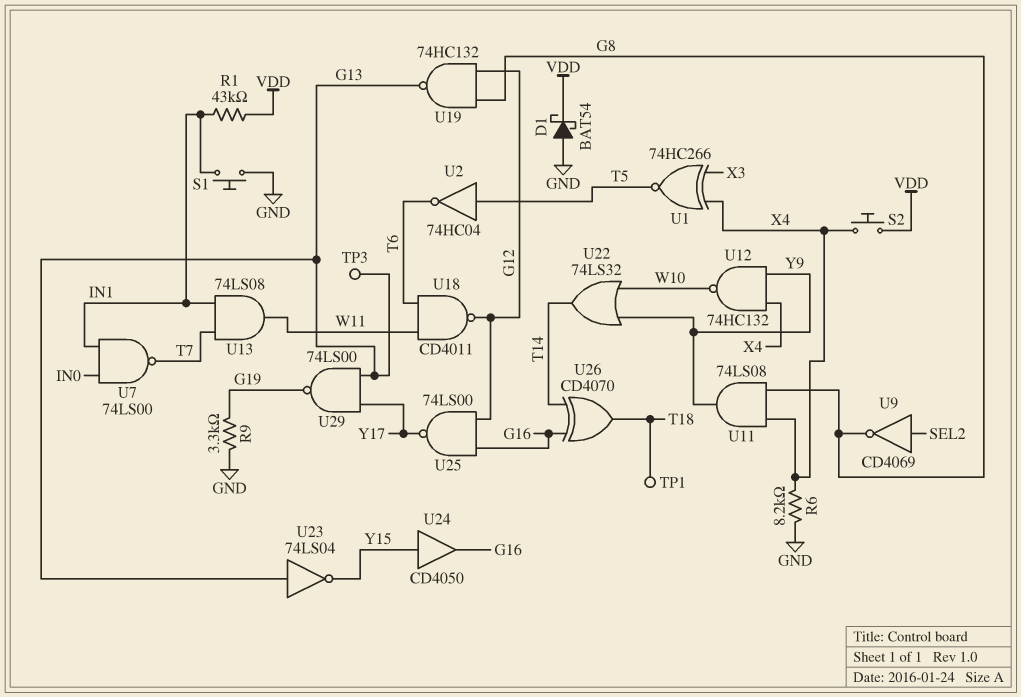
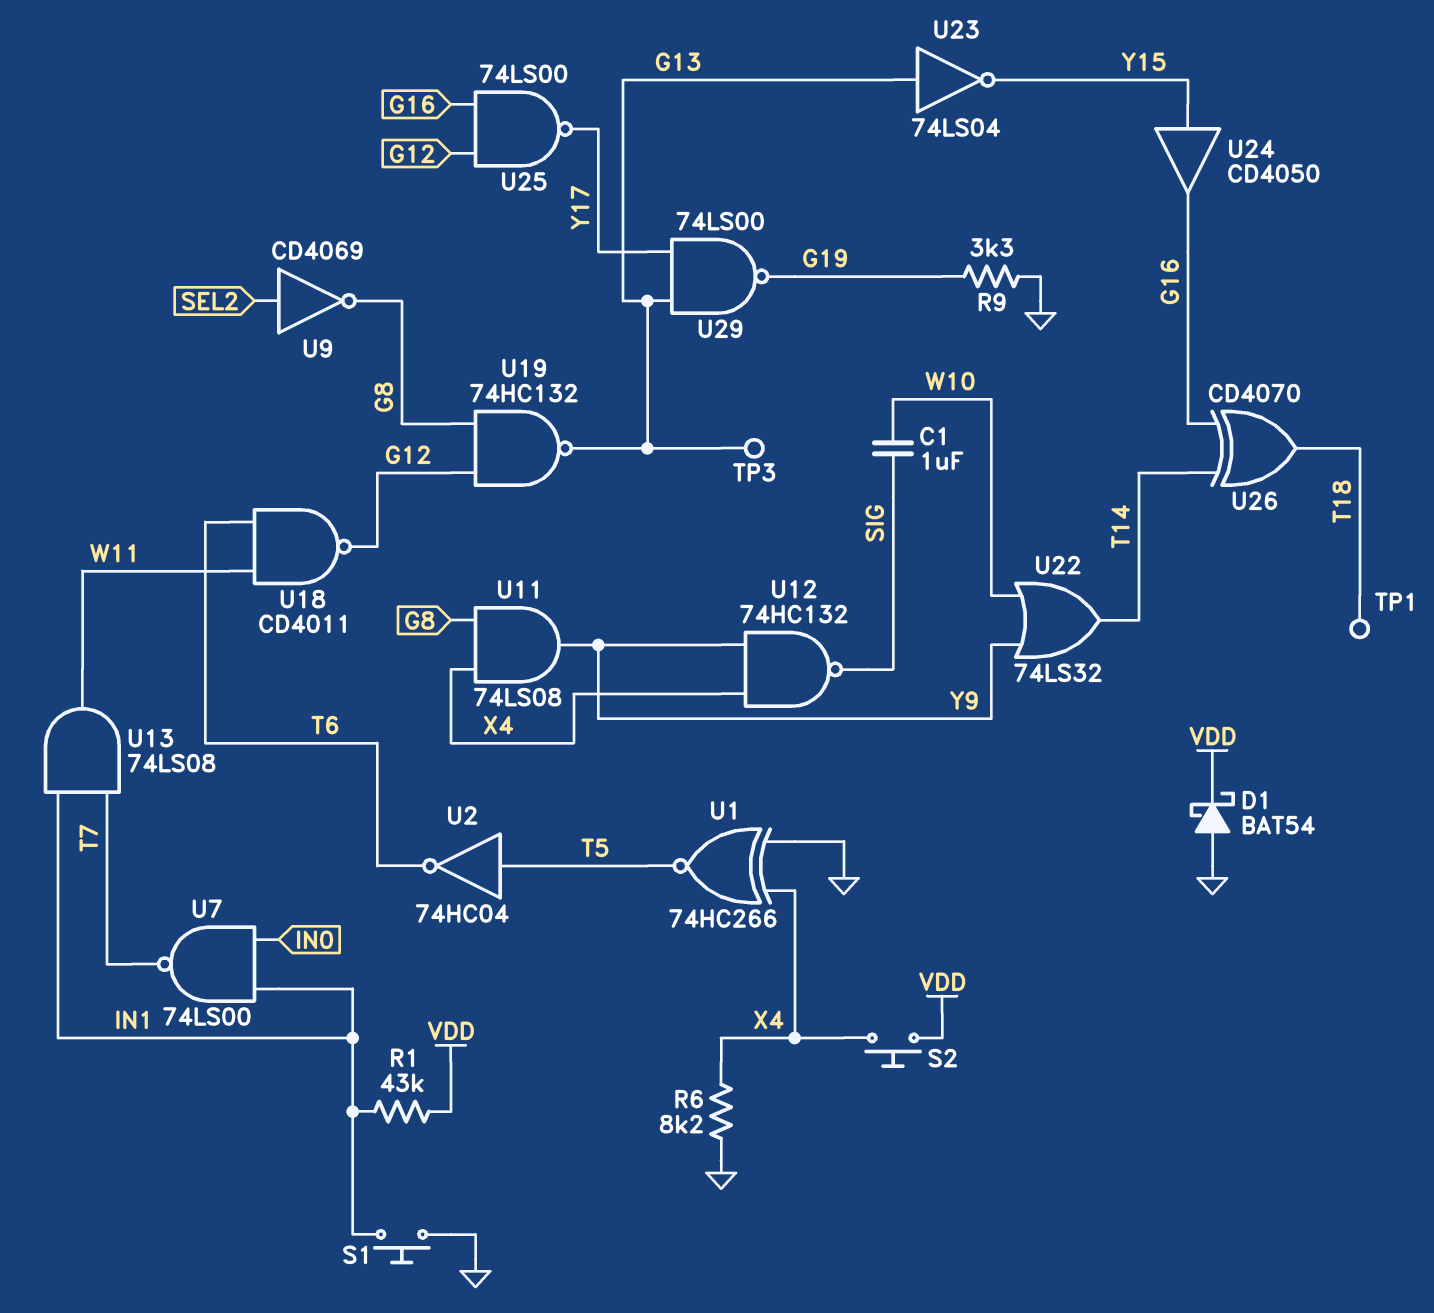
C1: none -> 1uF (SIG, W10)
U1: XNOR 74HC266 (in X3, in X4, out T5) -> XNOR 74HC266 (in GND, in X4, out T5)
U12: NAND 74HC132 (in X4, in Y9, out W10) -> NAND 74HC132 (in X4, in Y9, out SIG)

